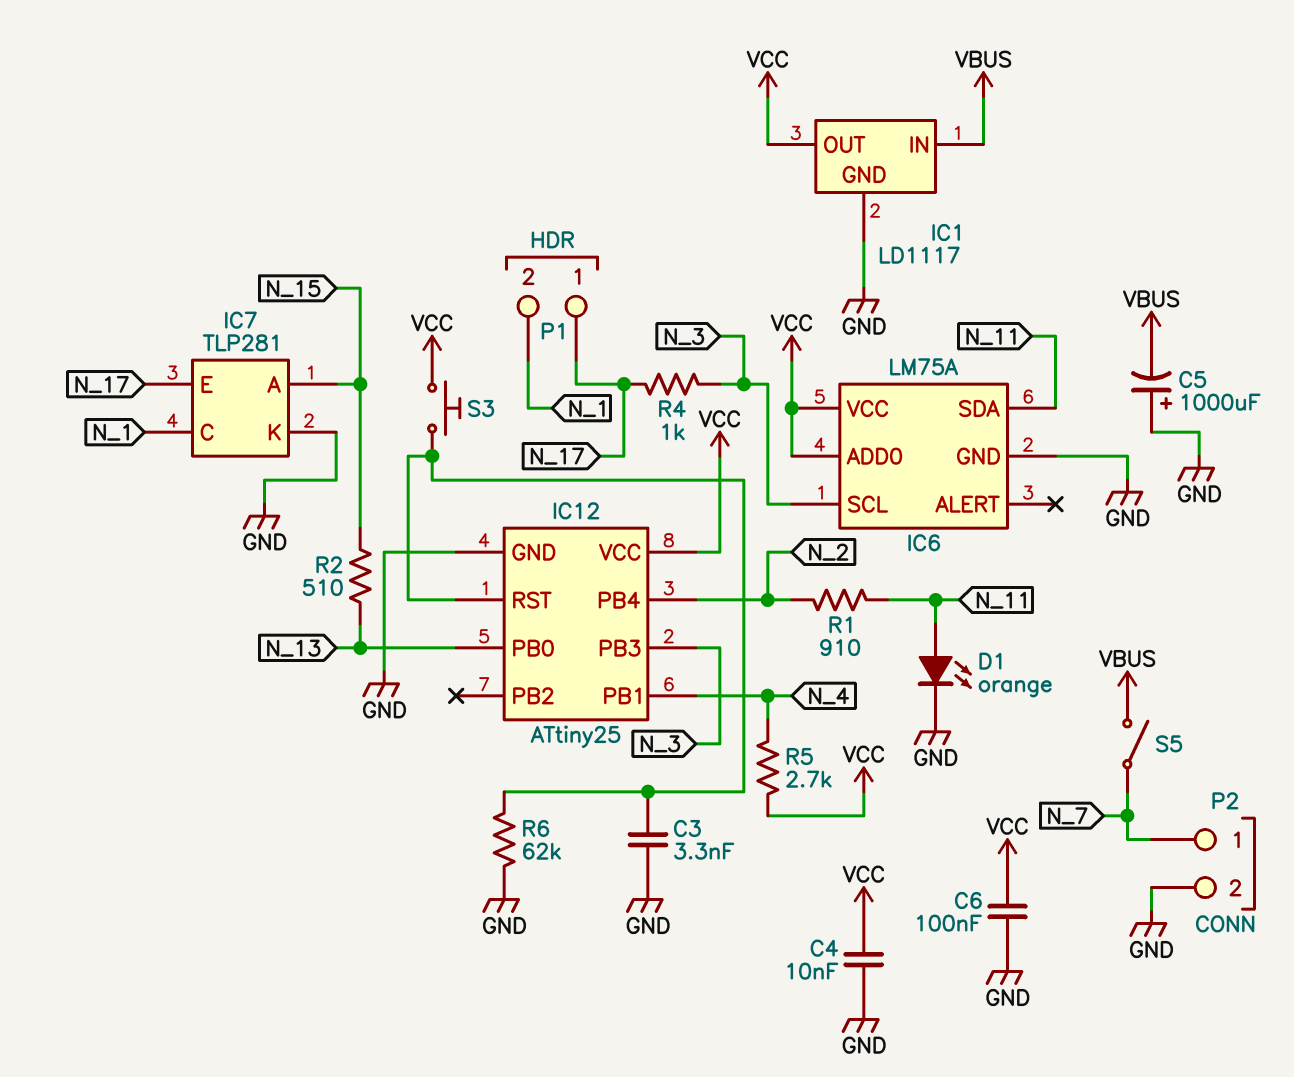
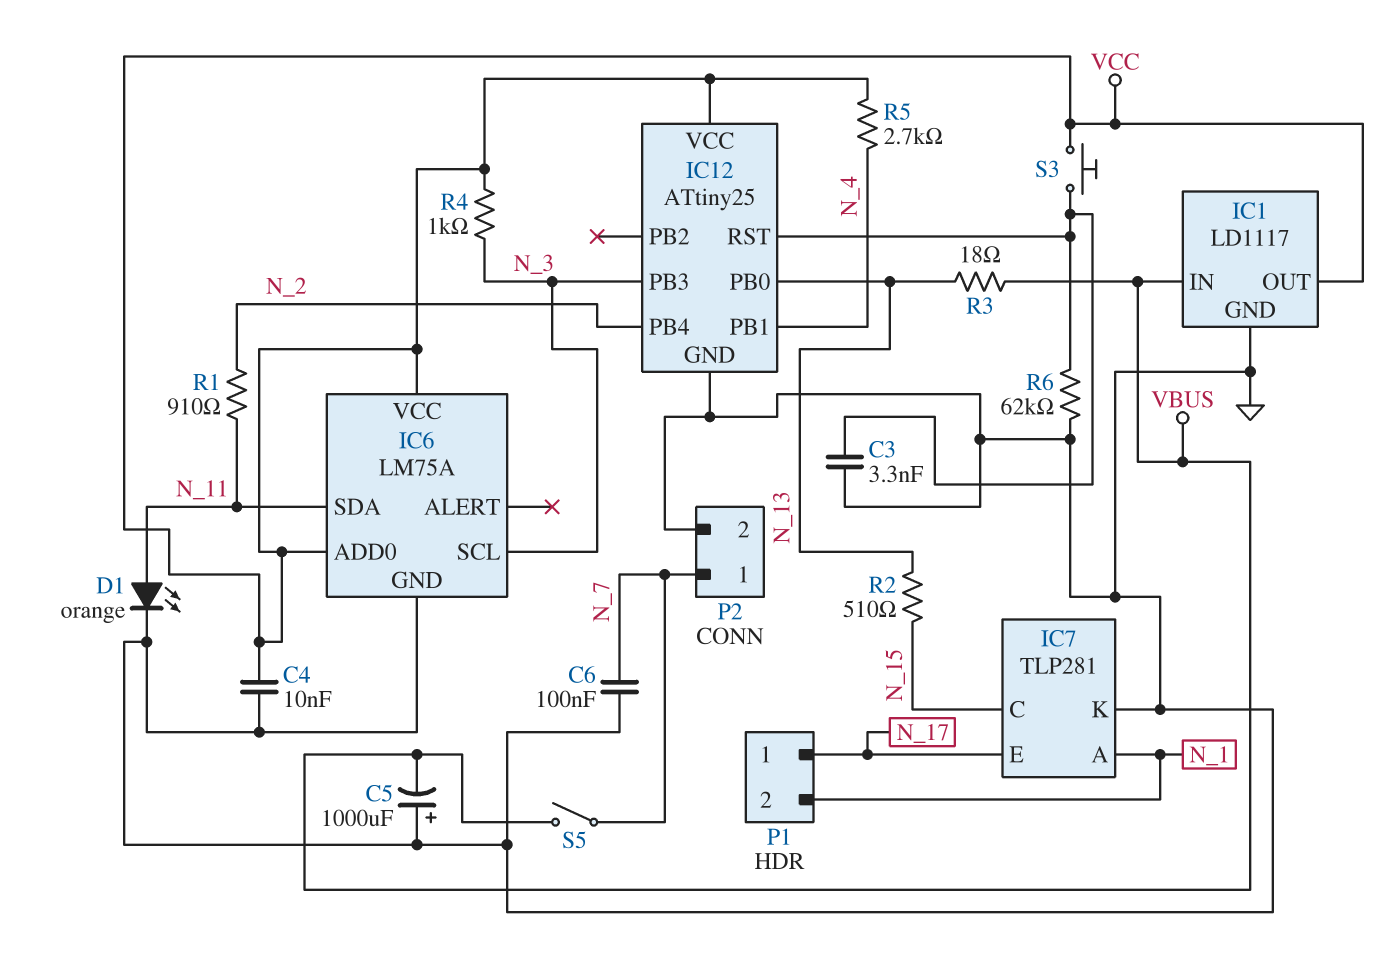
C6: 100nF (GND, VCC) -> 100nF (GND, N_7)
IC7 pin A: N_15 -> N_1
IC7 pin C: N_1 -> N_15
R3: none -> 18 (N_13, VBUS)
R4: 1k (N_3, N_17) -> 1k (N_3, VCC)

